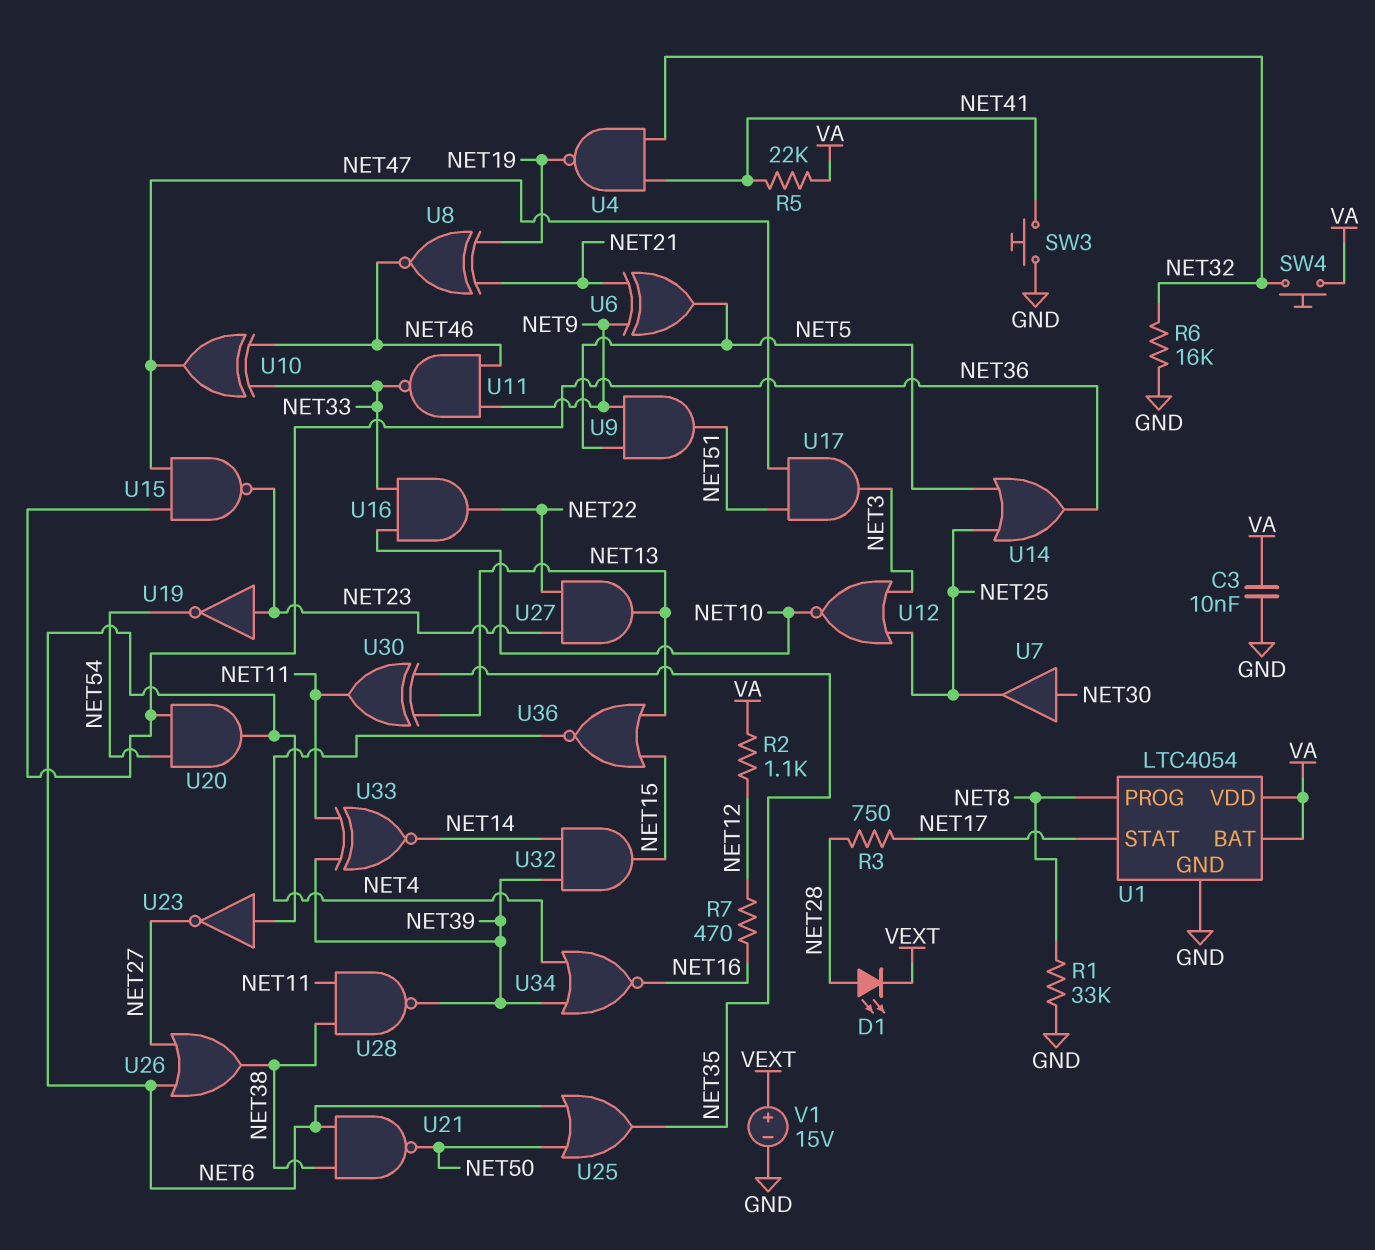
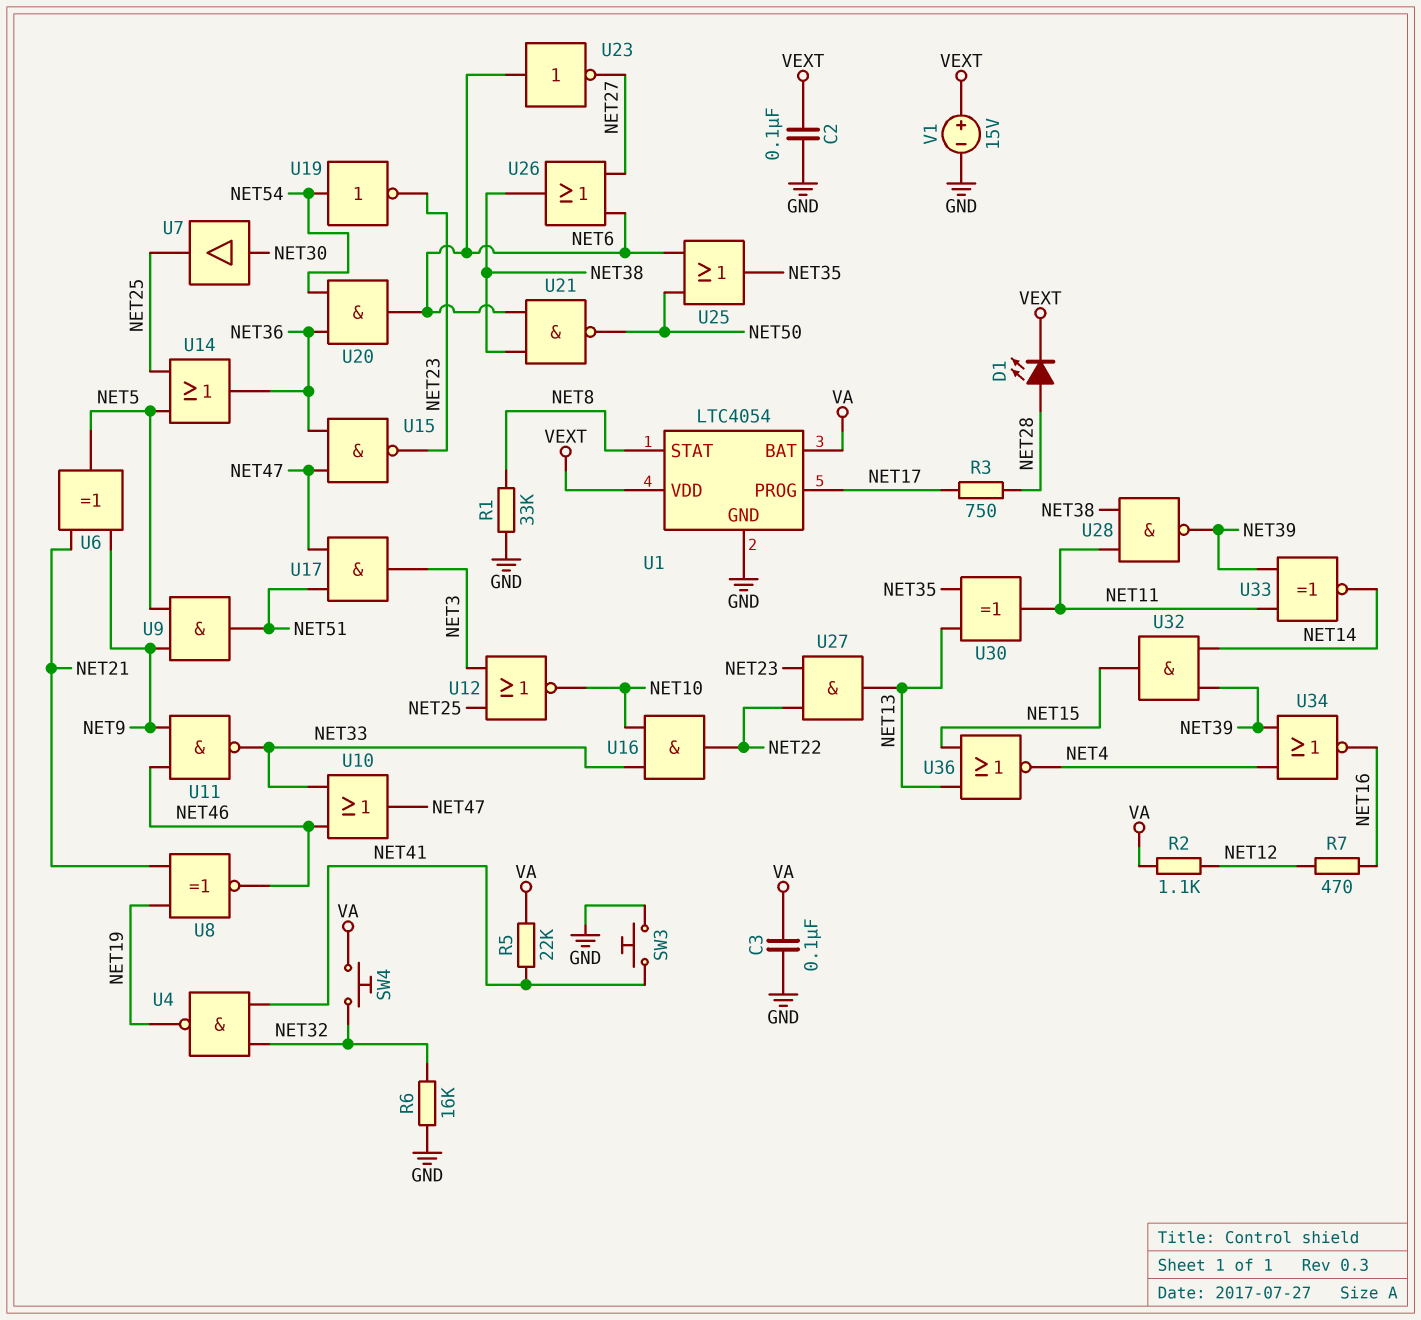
C2: none -> 100nF (GND, VEXT)
C3: 10nF (GND, VA) -> 100nF (GND, VA)
U1 pin PROG: NET8 -> NET17
U1 pin STAT: NET17 -> NET8
U1 pin VDD: VA -> VEXT
U10: XOR (in NET33, in NET46, out NET47) -> OR (in NET33, in NET46, out NET47)
U19: NOT (in NET23, out NET54) -> NOT (in NET54, out NET23)

